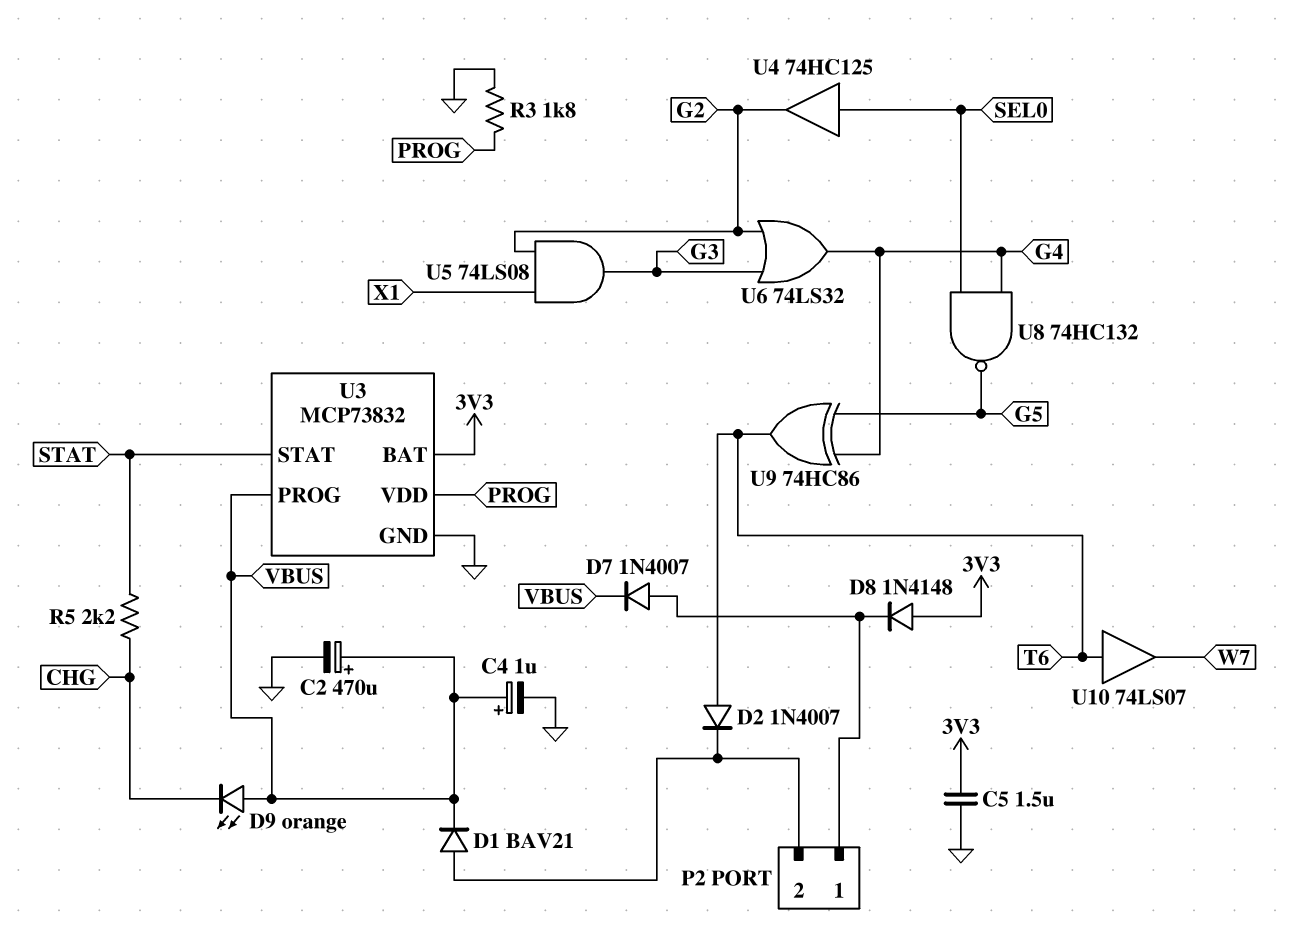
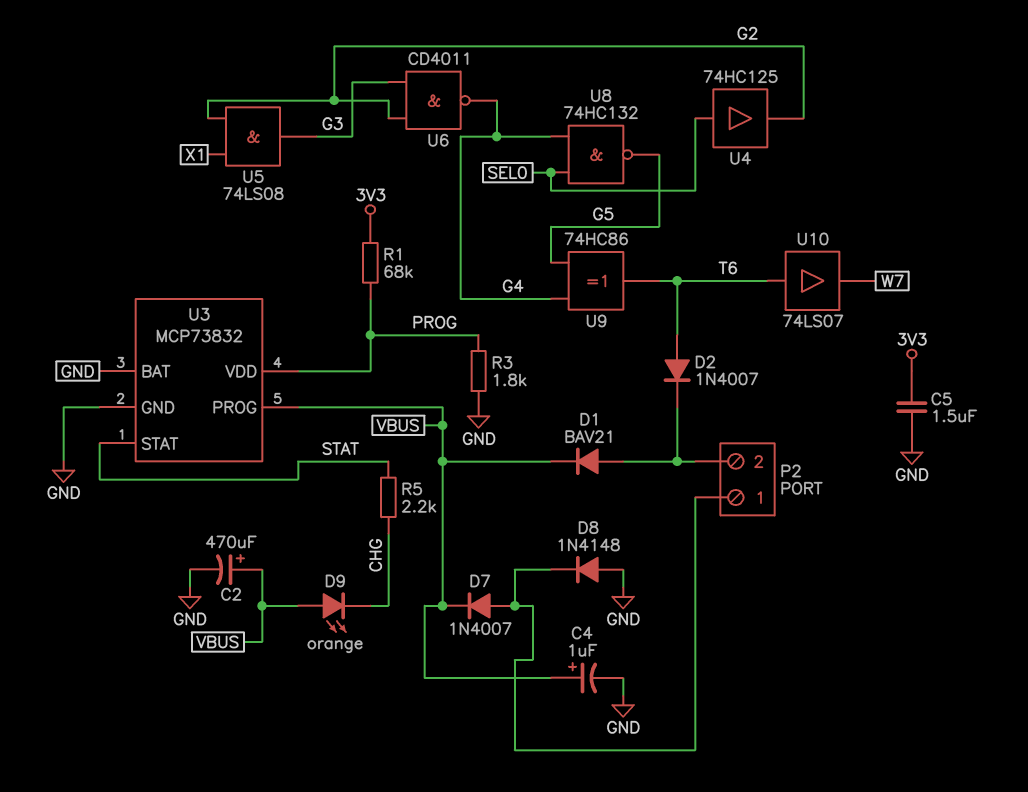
D8: diode 1N4148 (A 3V3, K P2/1) -> diode 1N4148 (A GND, K P2/1)
R1: none -> 68k (3V3, PROG)
U3 pin BAT: 3V3 -> GND
U6: OR 74LS32 (in G2, in G3, out G4) -> NAND CD4011 (in G2, in G3, out G4)

